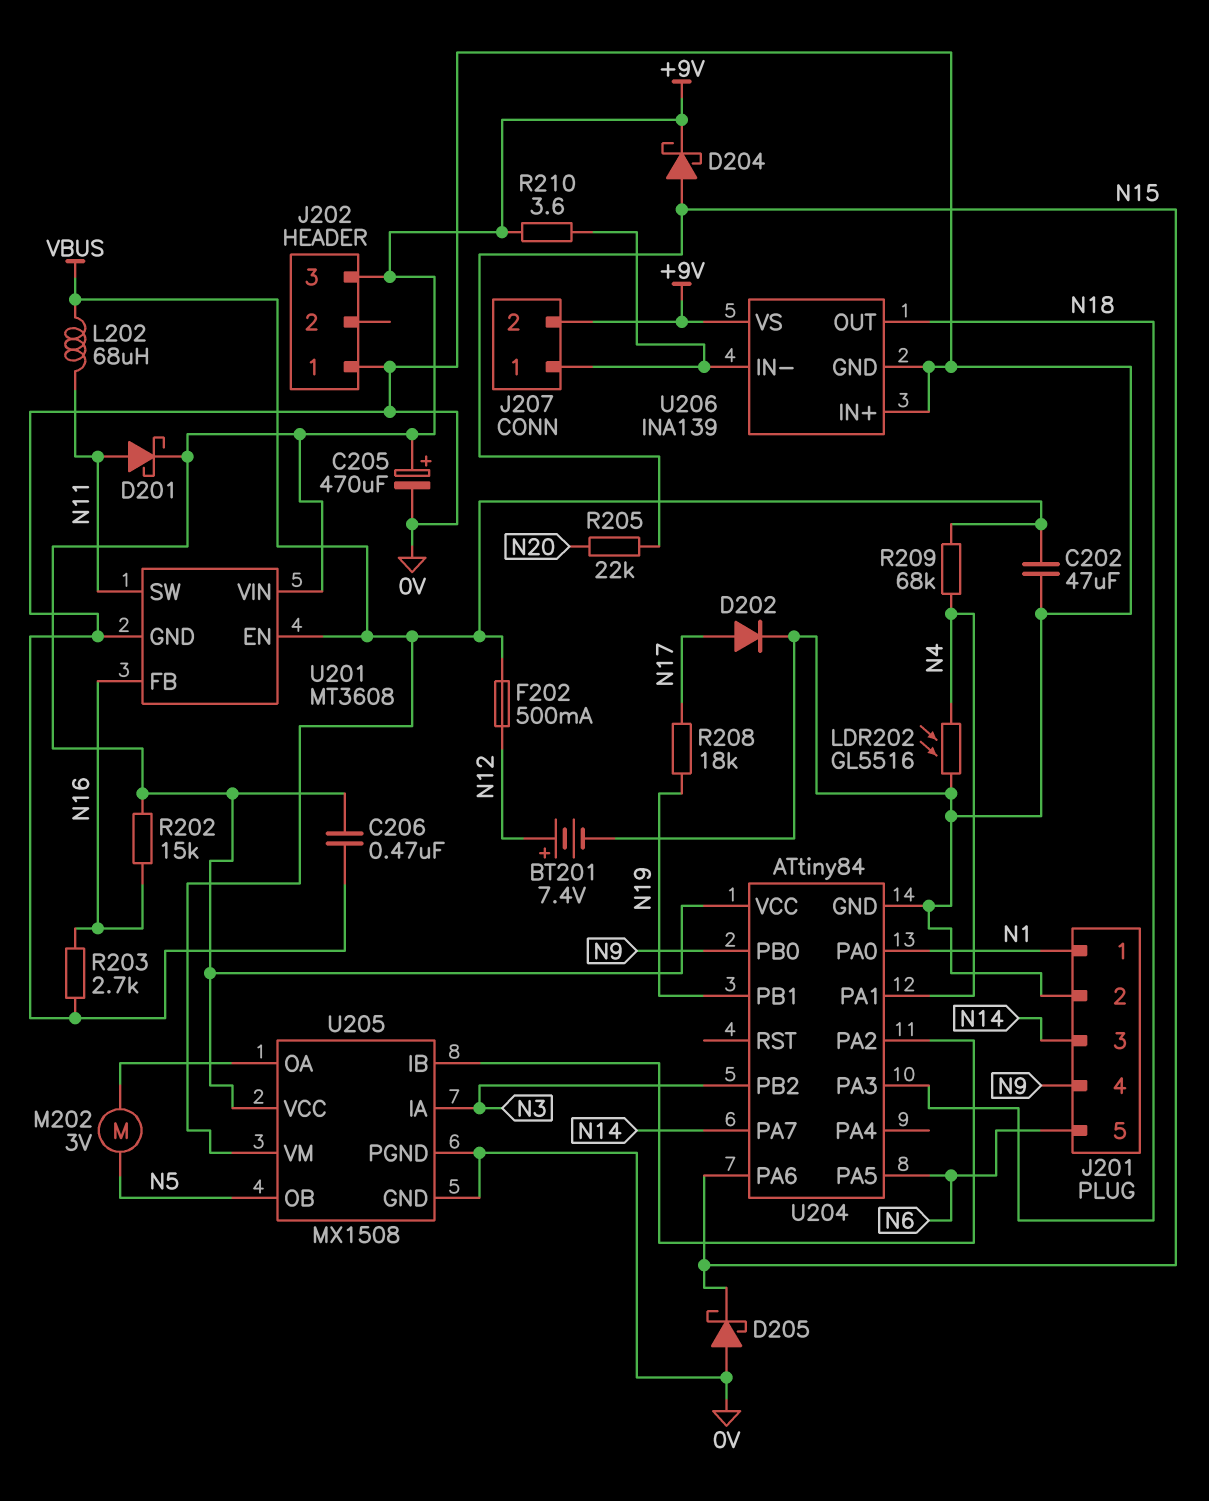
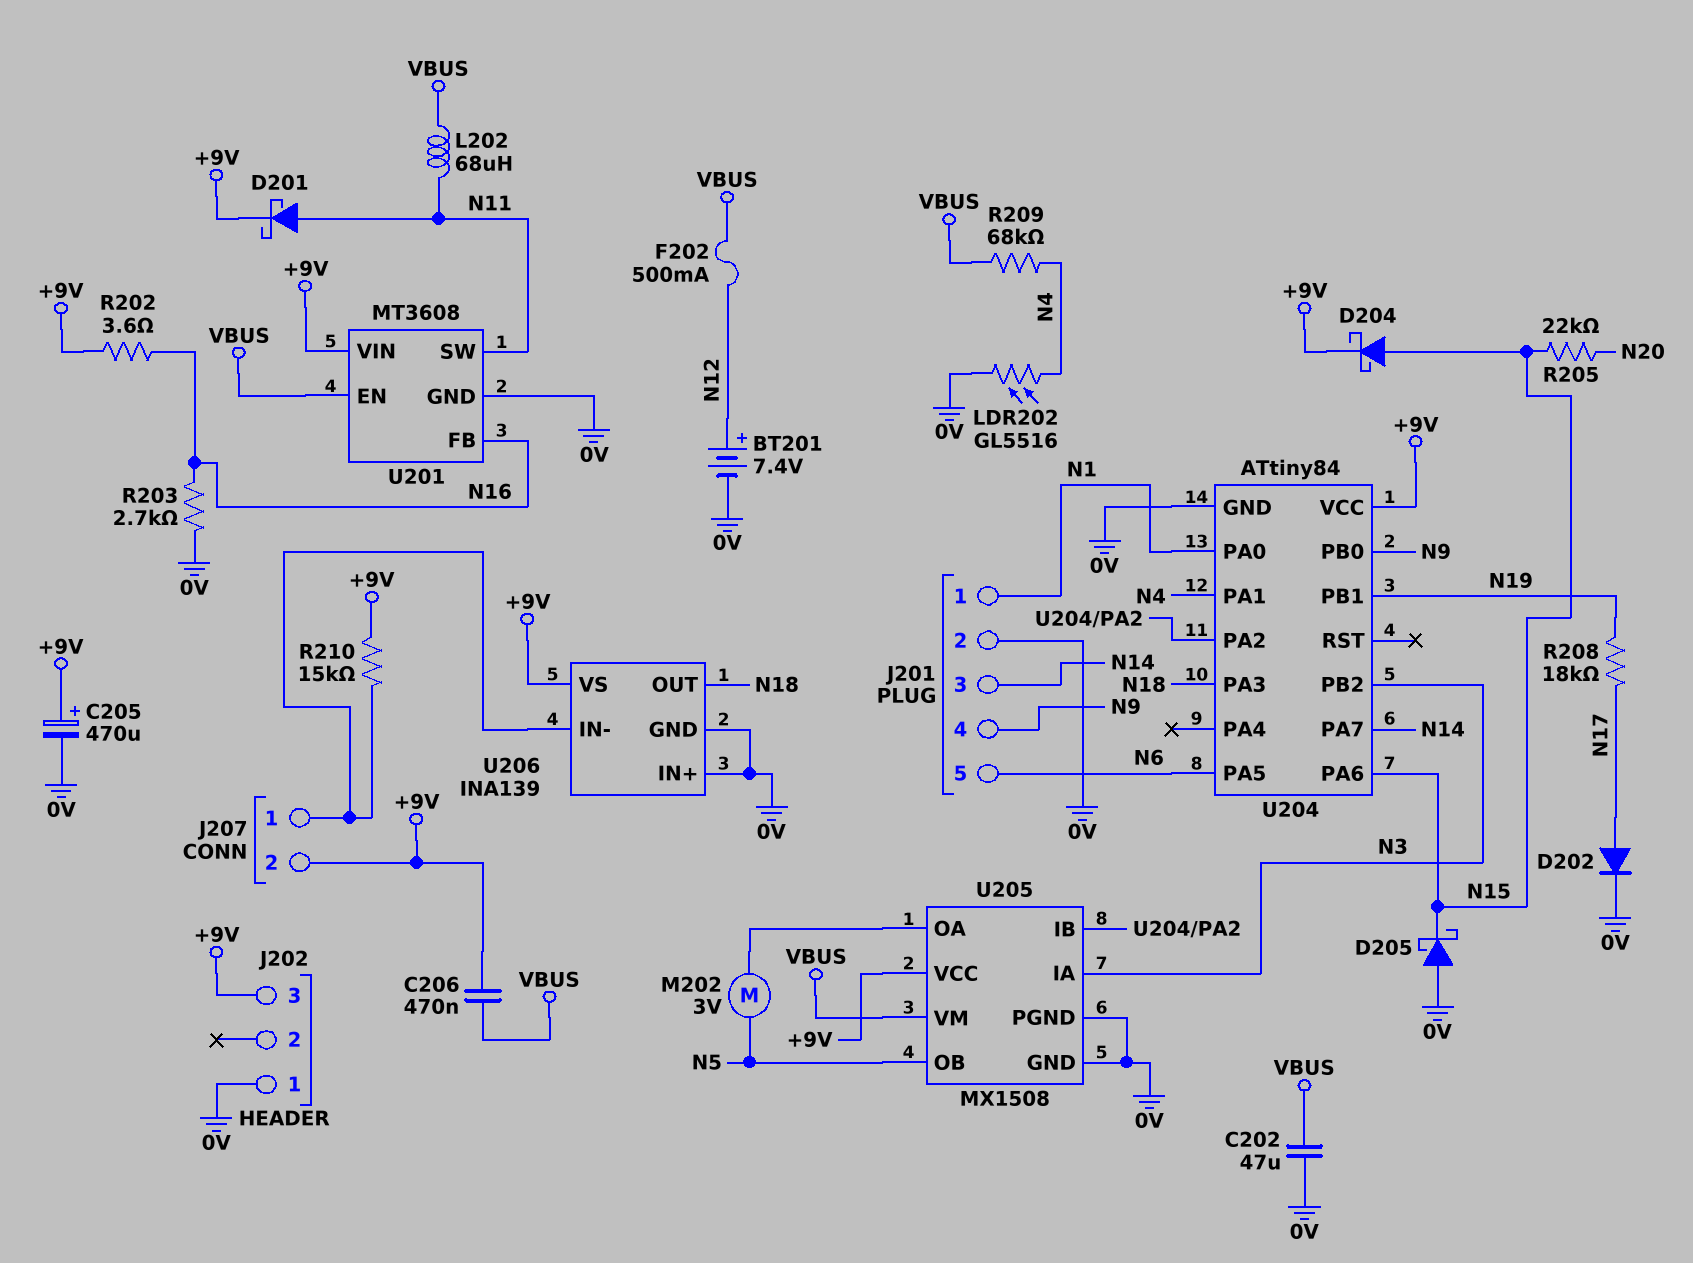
C206: 470nF (+9V, 0V) -> 470nF (+9V, VBUS)
R202: 15k (+9V, N16) -> 3.6 (+9V, N16)
R210: 3.6 (+9V, J207/1) -> 15k (+9V, J207/1)

